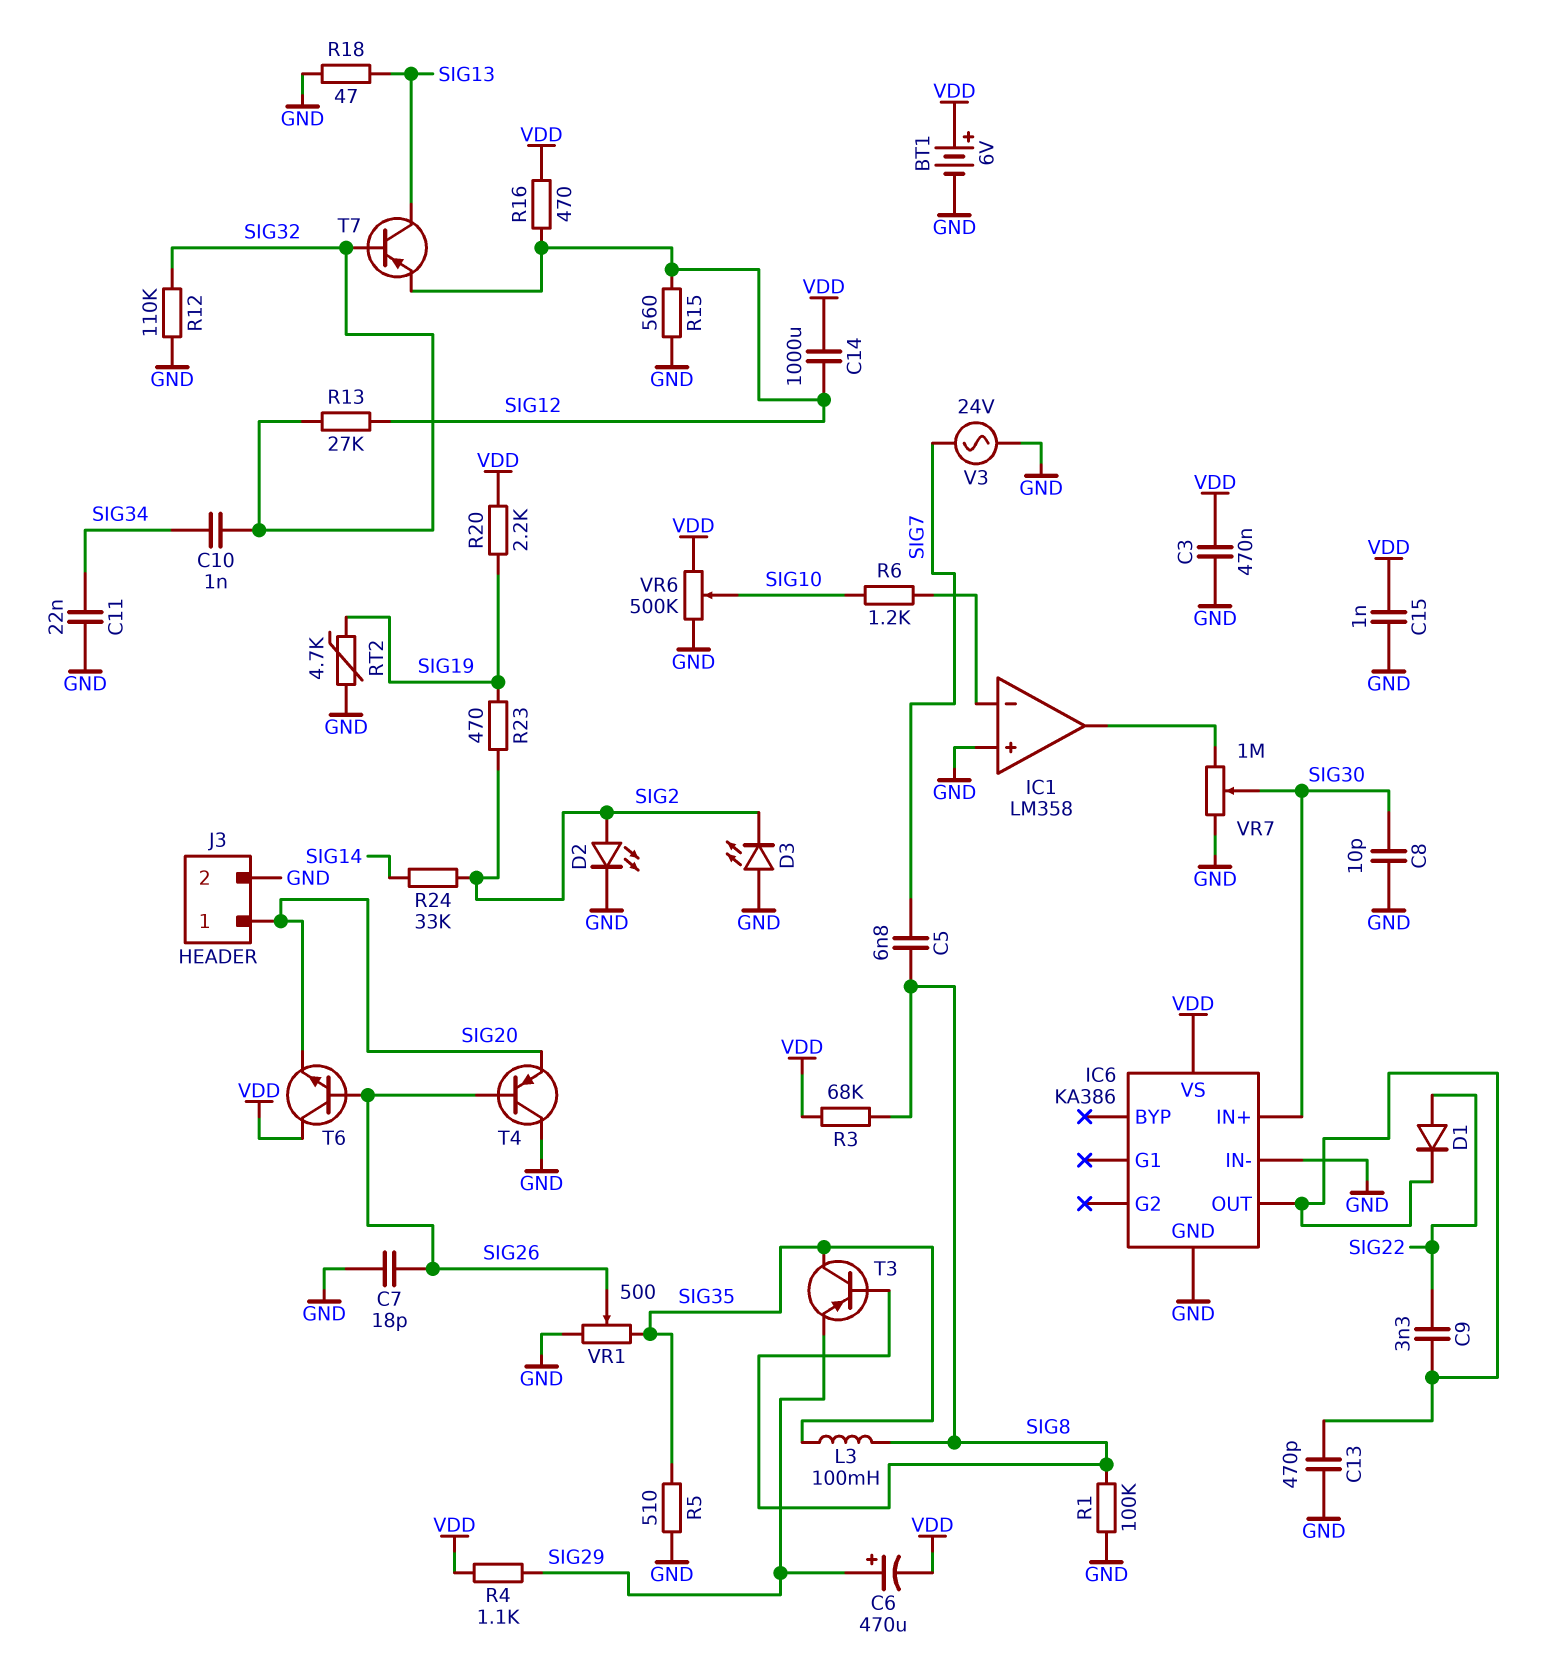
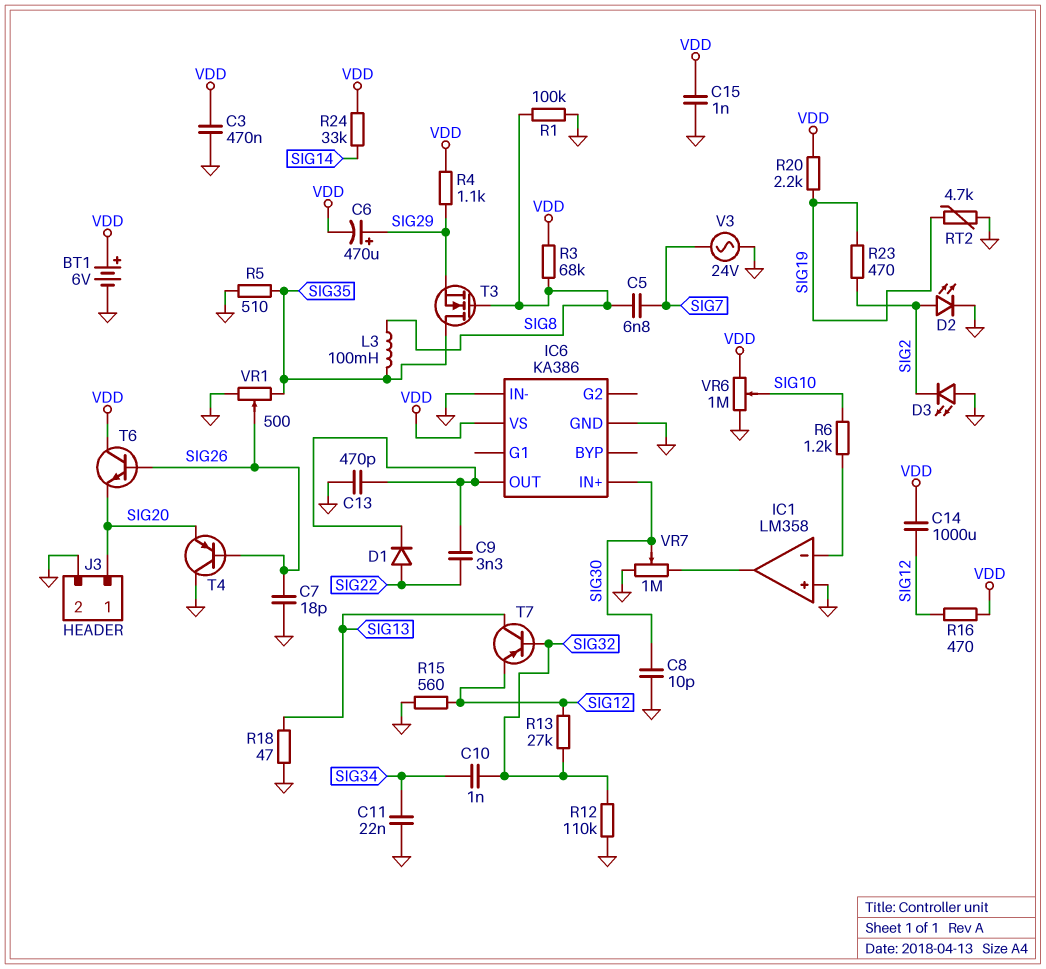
R24: 33k (SIG2, SIG14) -> 33k (SIG14, VDD)
T3: PNP (B SIG8, C SIG35, E SIG29) -> NMOS (G SIG8, D SIG35, S SIG29)
VR6: 500k (GND, VDD, wiper SIG10) -> 1M (GND, VDD, wiper SIG10)

